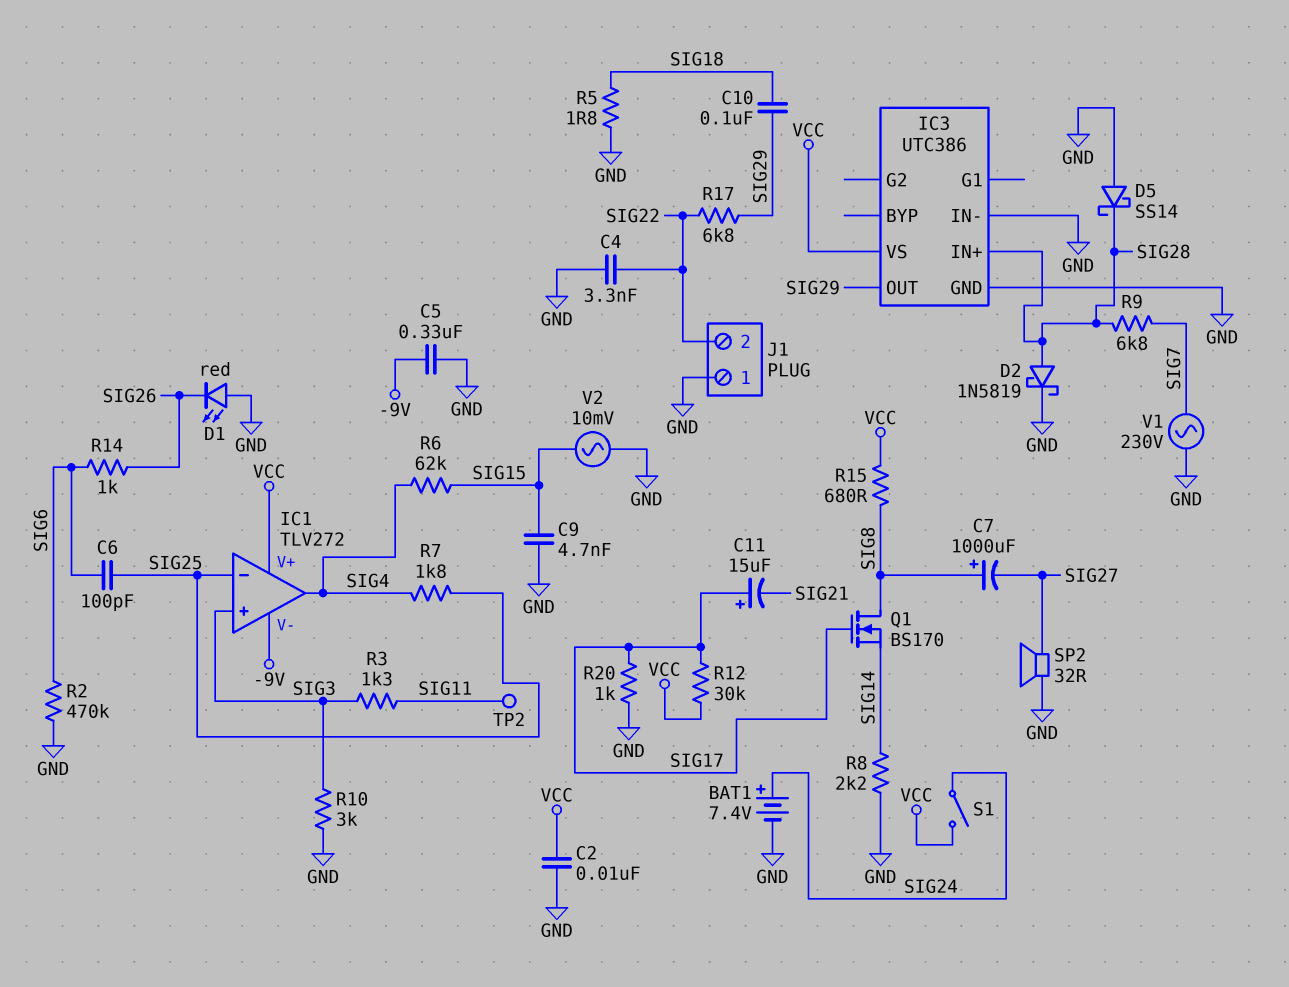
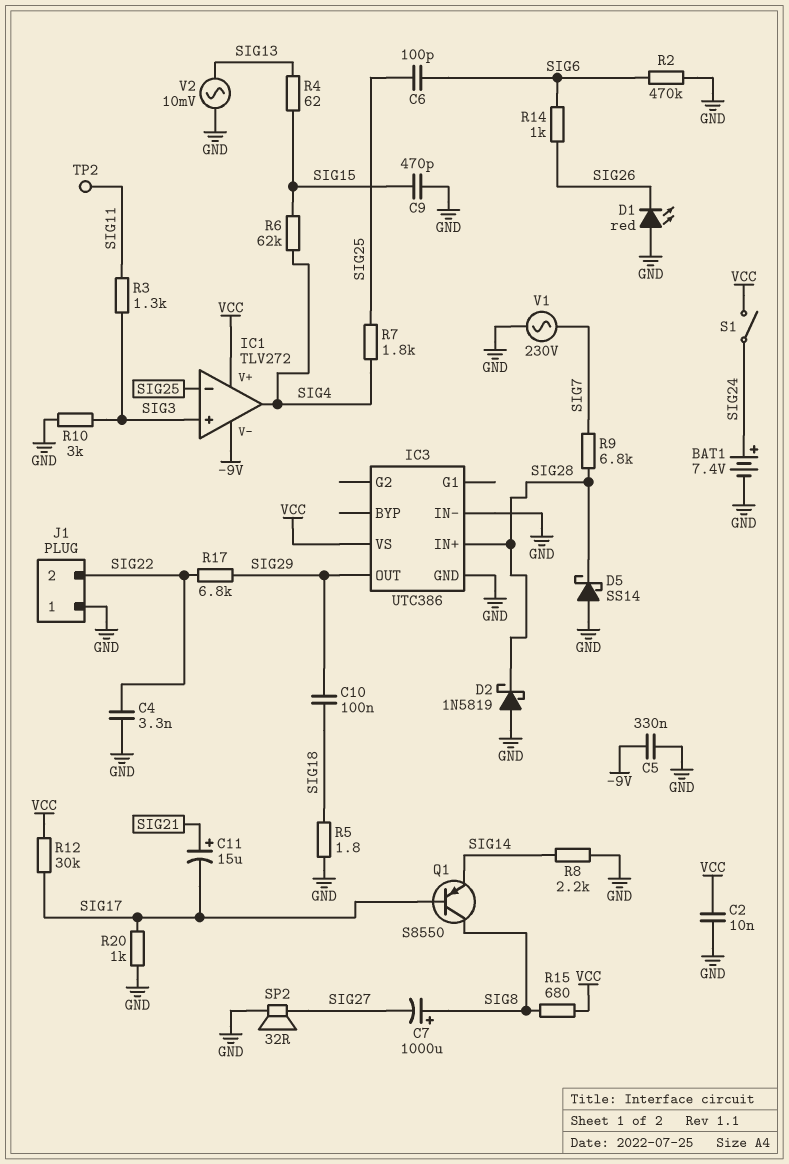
C9: 4.7nF (GND, SIG15) -> 470pF (GND, SIG15)
C11: 15uF (plus SIG17, minus SIG21) -> 15uF (plus SIG21, minus SIG17)
D2: schottky 1N5819 (A SIG28, K GND) -> schottky 1N5819 (A GND, K SIG28)
Q1: NMOS BS170 (G SIG17, D SIG8, S SIG14) -> PNP S8550 (B SIG17, C SIG8, E SIG14)
R4: none -> 62 (SIG13, SIG15)
V2: AC 10mV (GND, SIG15) -> AC 10mV (GND, SIG13)

